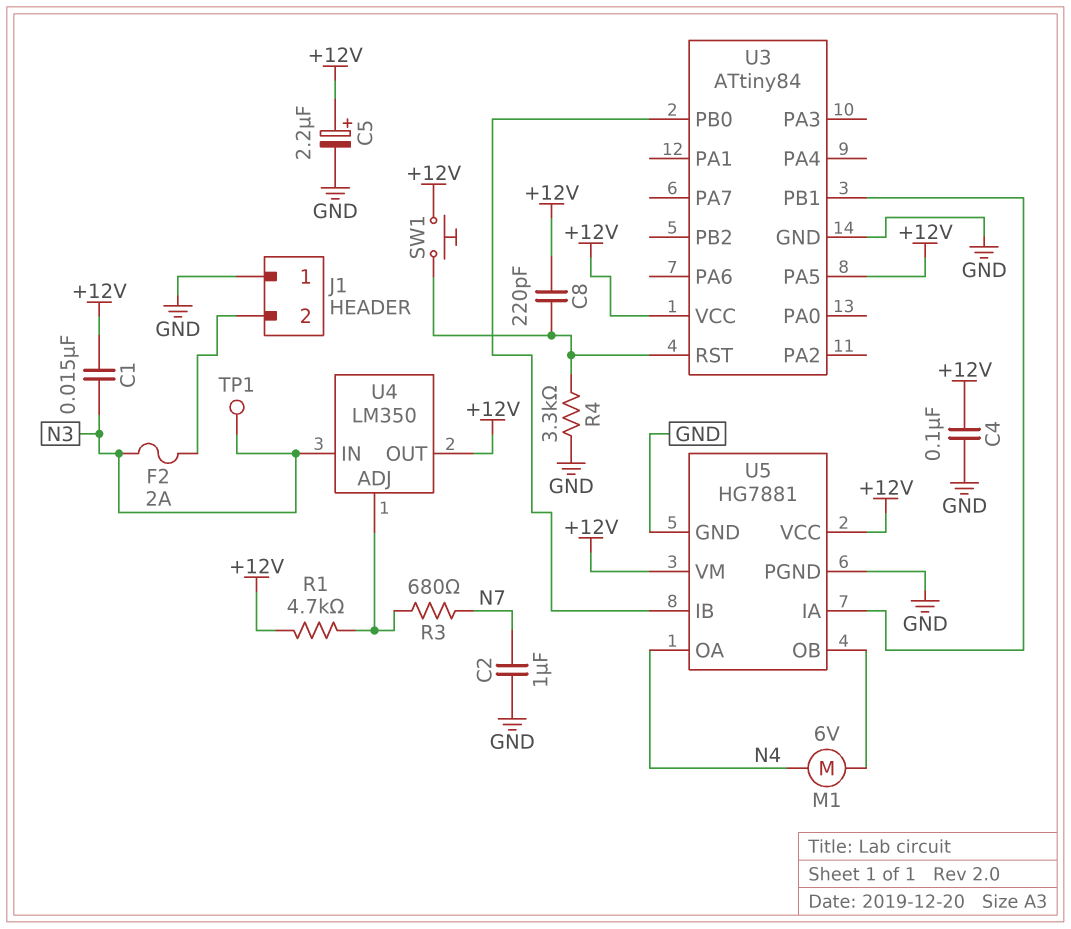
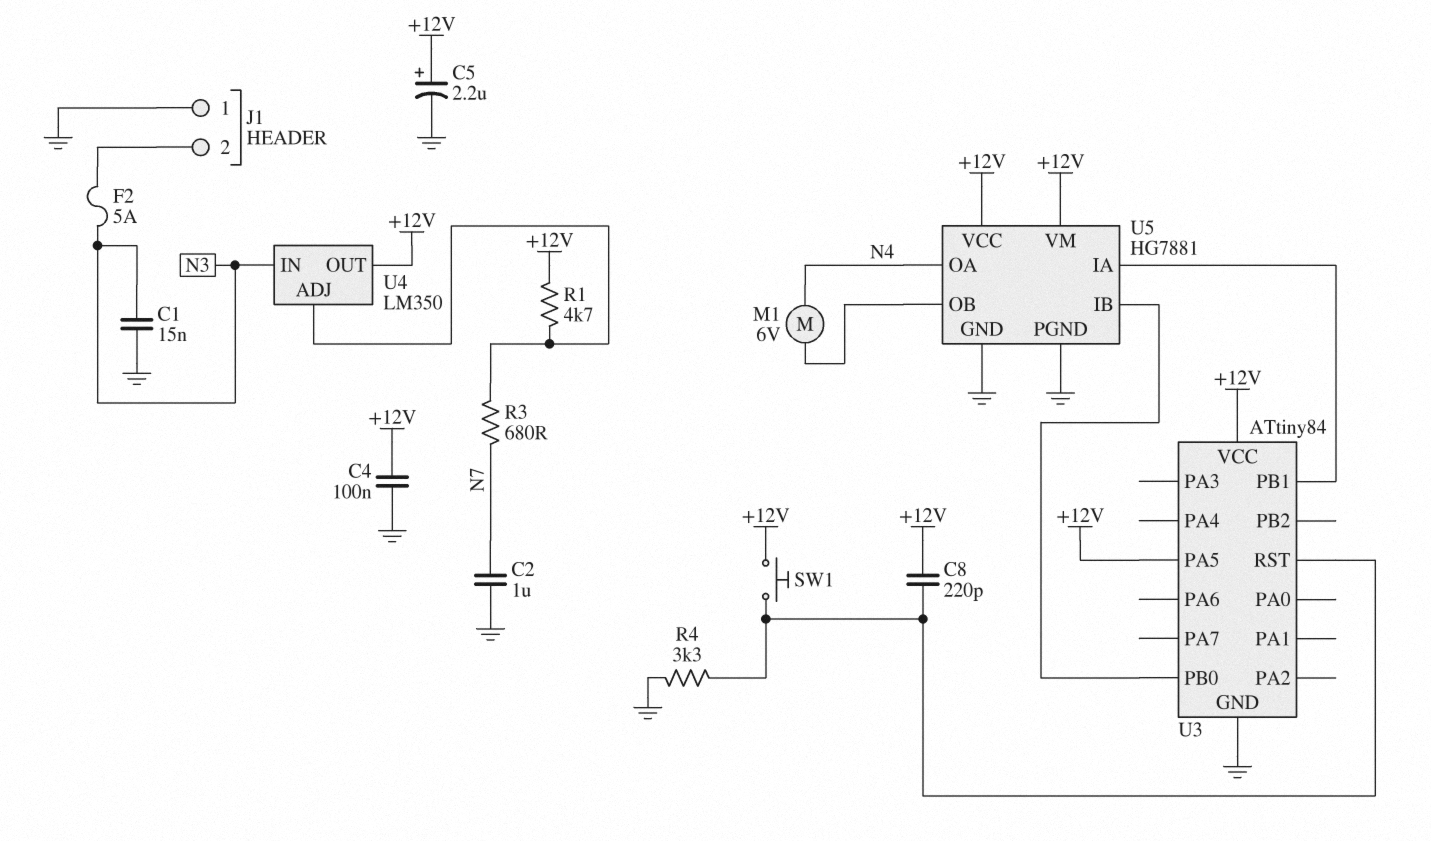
C1: 15nF (+12V, N3) -> 15nF (GND, N3)
F2: 2A (J1/2, N3) -> 5A (J1/2, N3)
TP1: test point (N3) -> none

